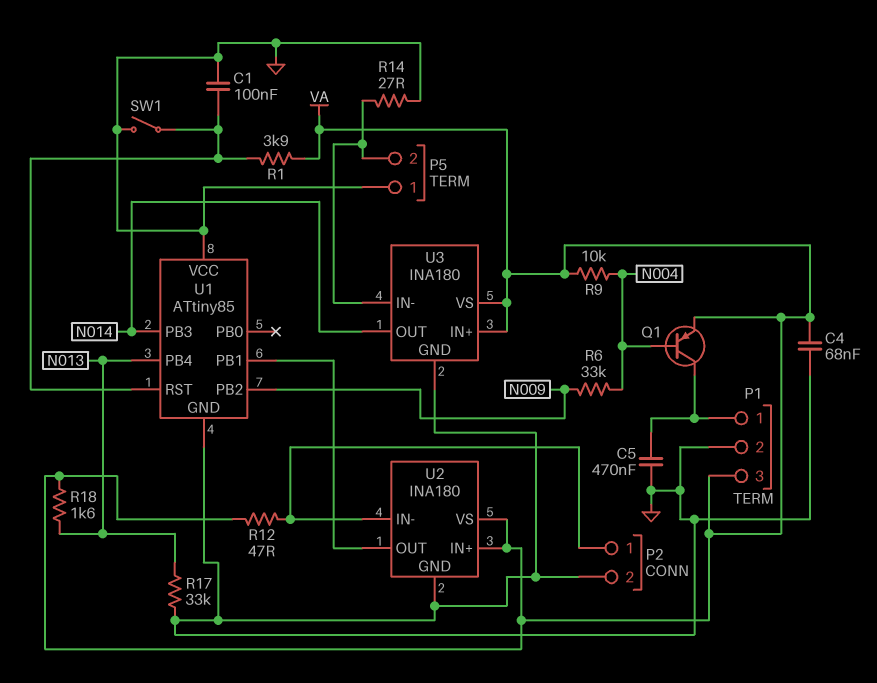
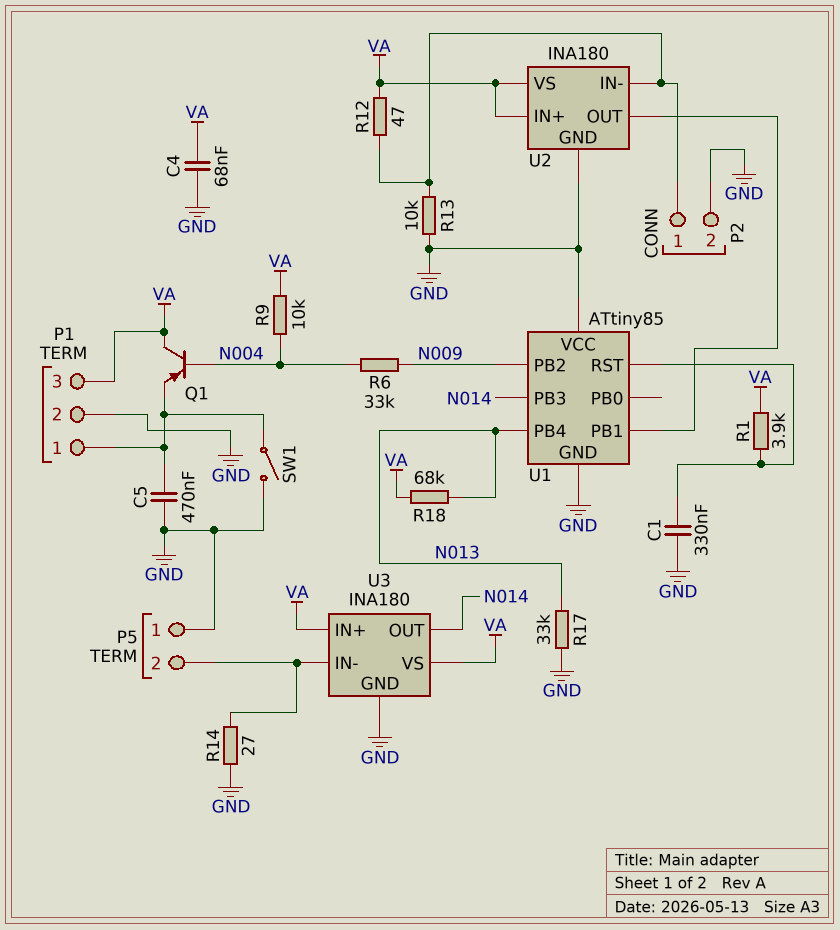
C1: 100nF (GND, U1/RST) -> 330nF (GND, U1/RST)
Q1: PNP (B N004, C P1/1, E VA) -> PNP (B N004, C VA, E P1/1)
R13: none -> 10k (GND, P2/1)
R18: 1.6k (N013, VA) -> 68k (N013, VA)
SW1: switch (GND, U1/RST) -> switch (GND, P1/1)

